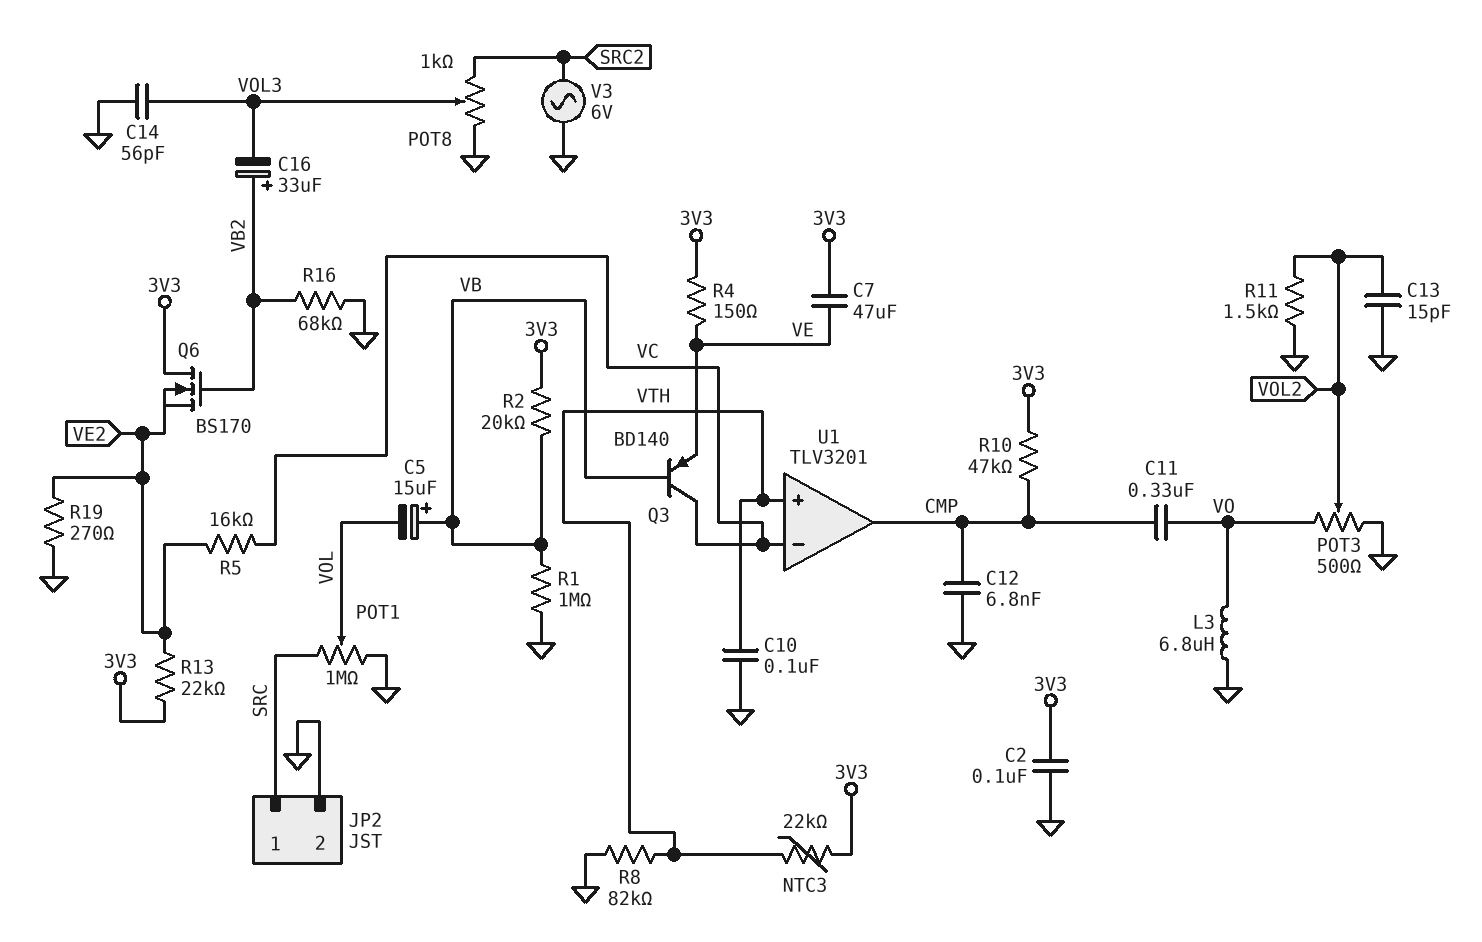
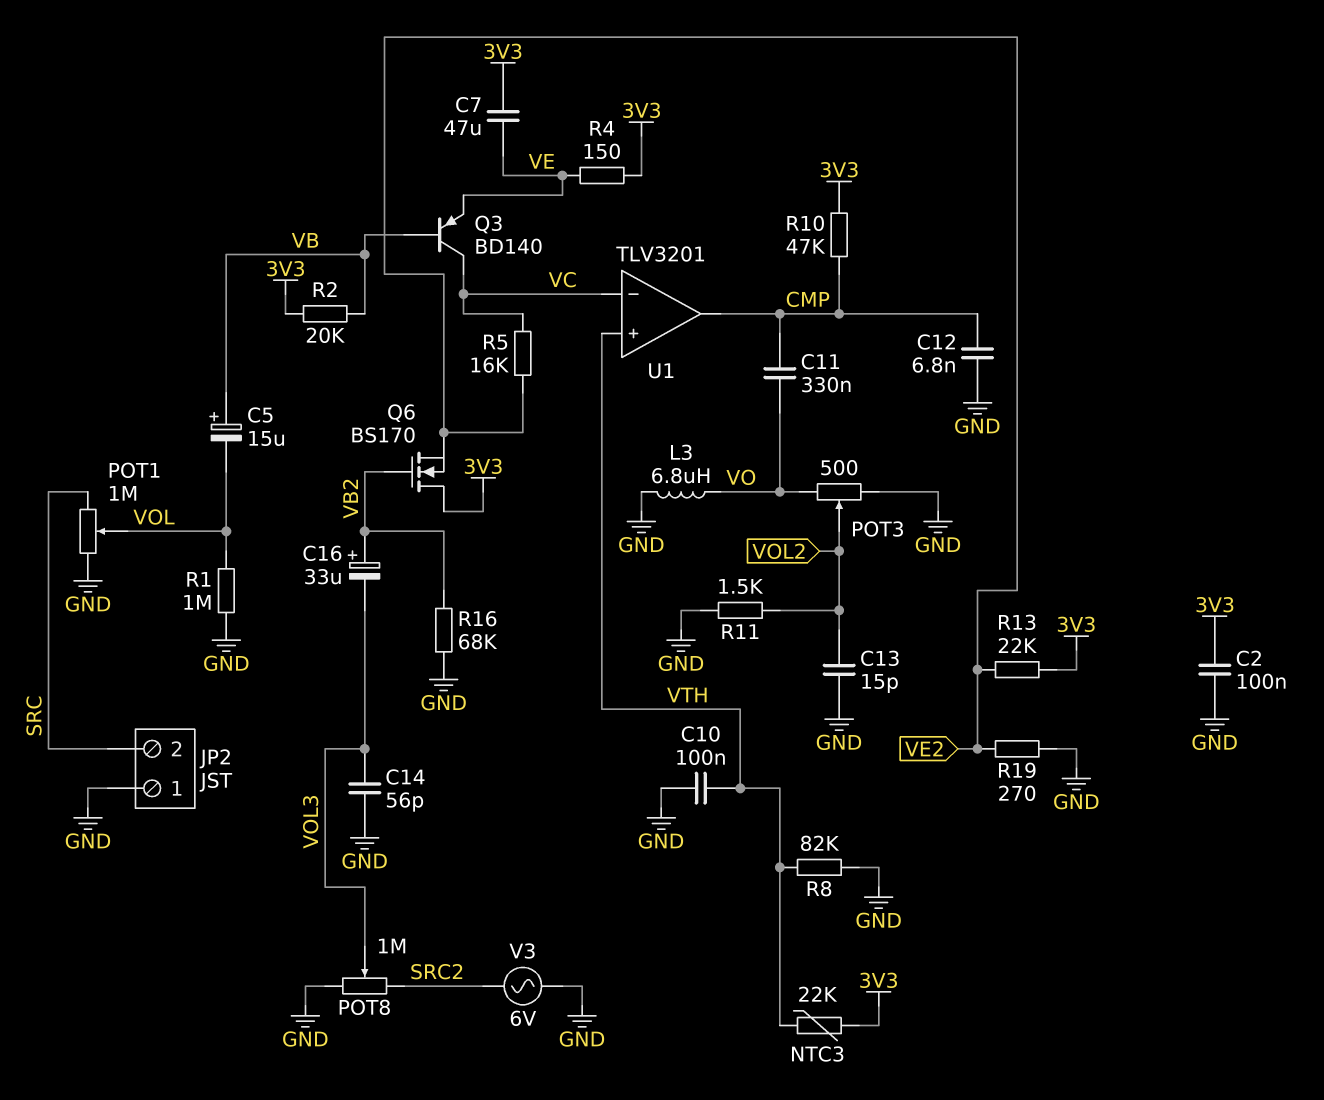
JP2 pin 1: SRC -> GND
JP2 pin 2: GND -> SRC
POT8: 1k (GND, SRC2, wiper VOL3) -> 1M (GND, SRC2, wiper VOL3)
R1: 1M (GND, VB) -> 1M (GND, VOL)

